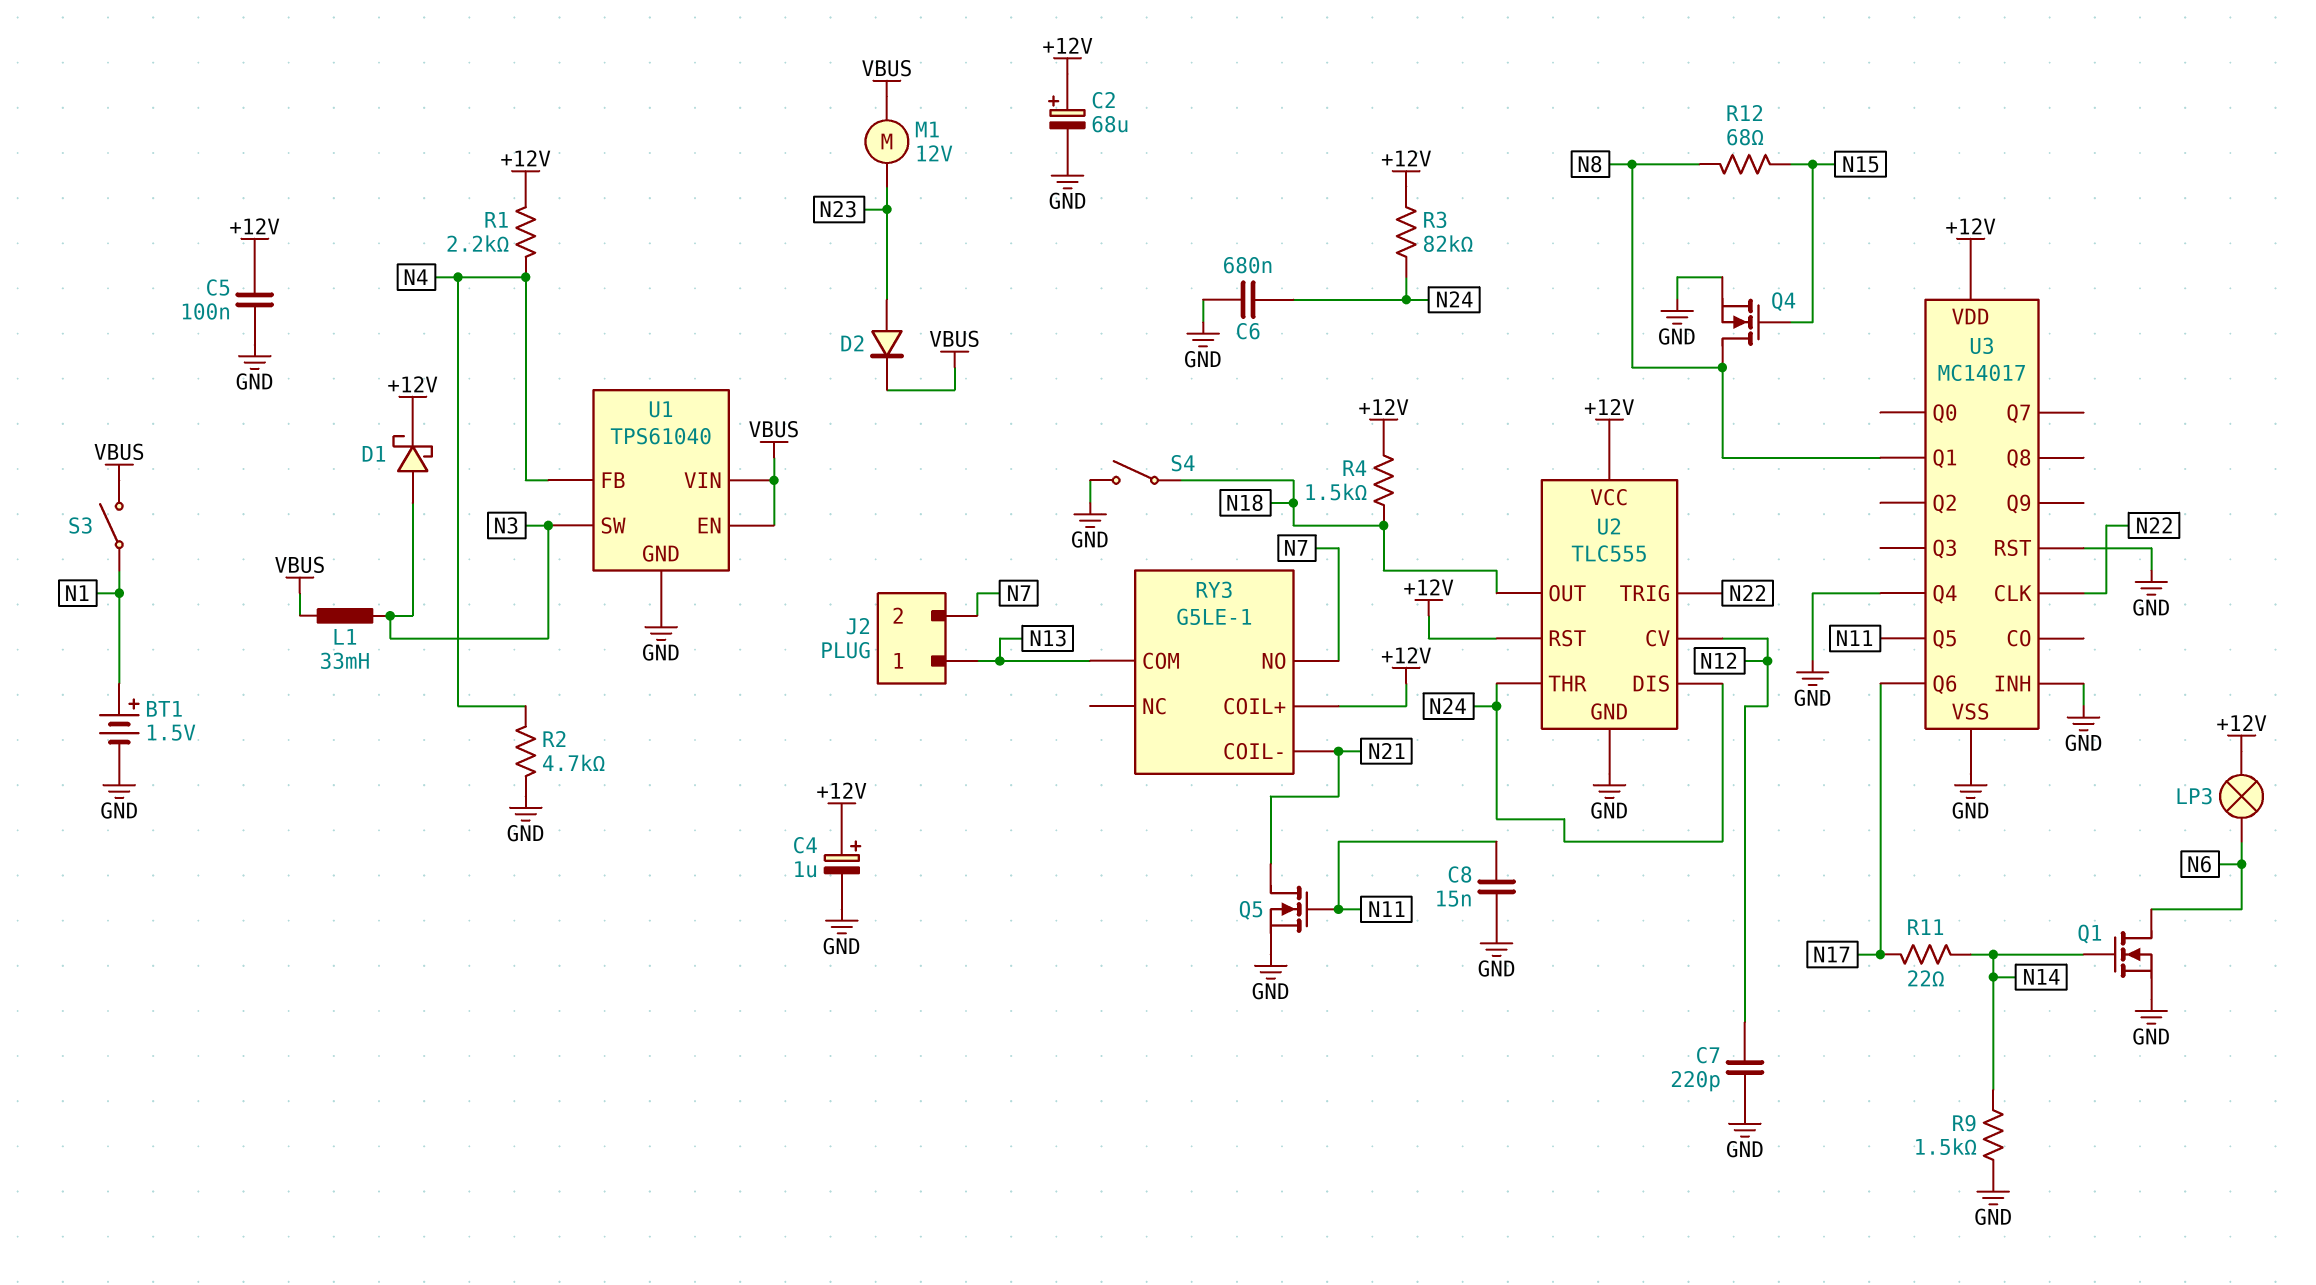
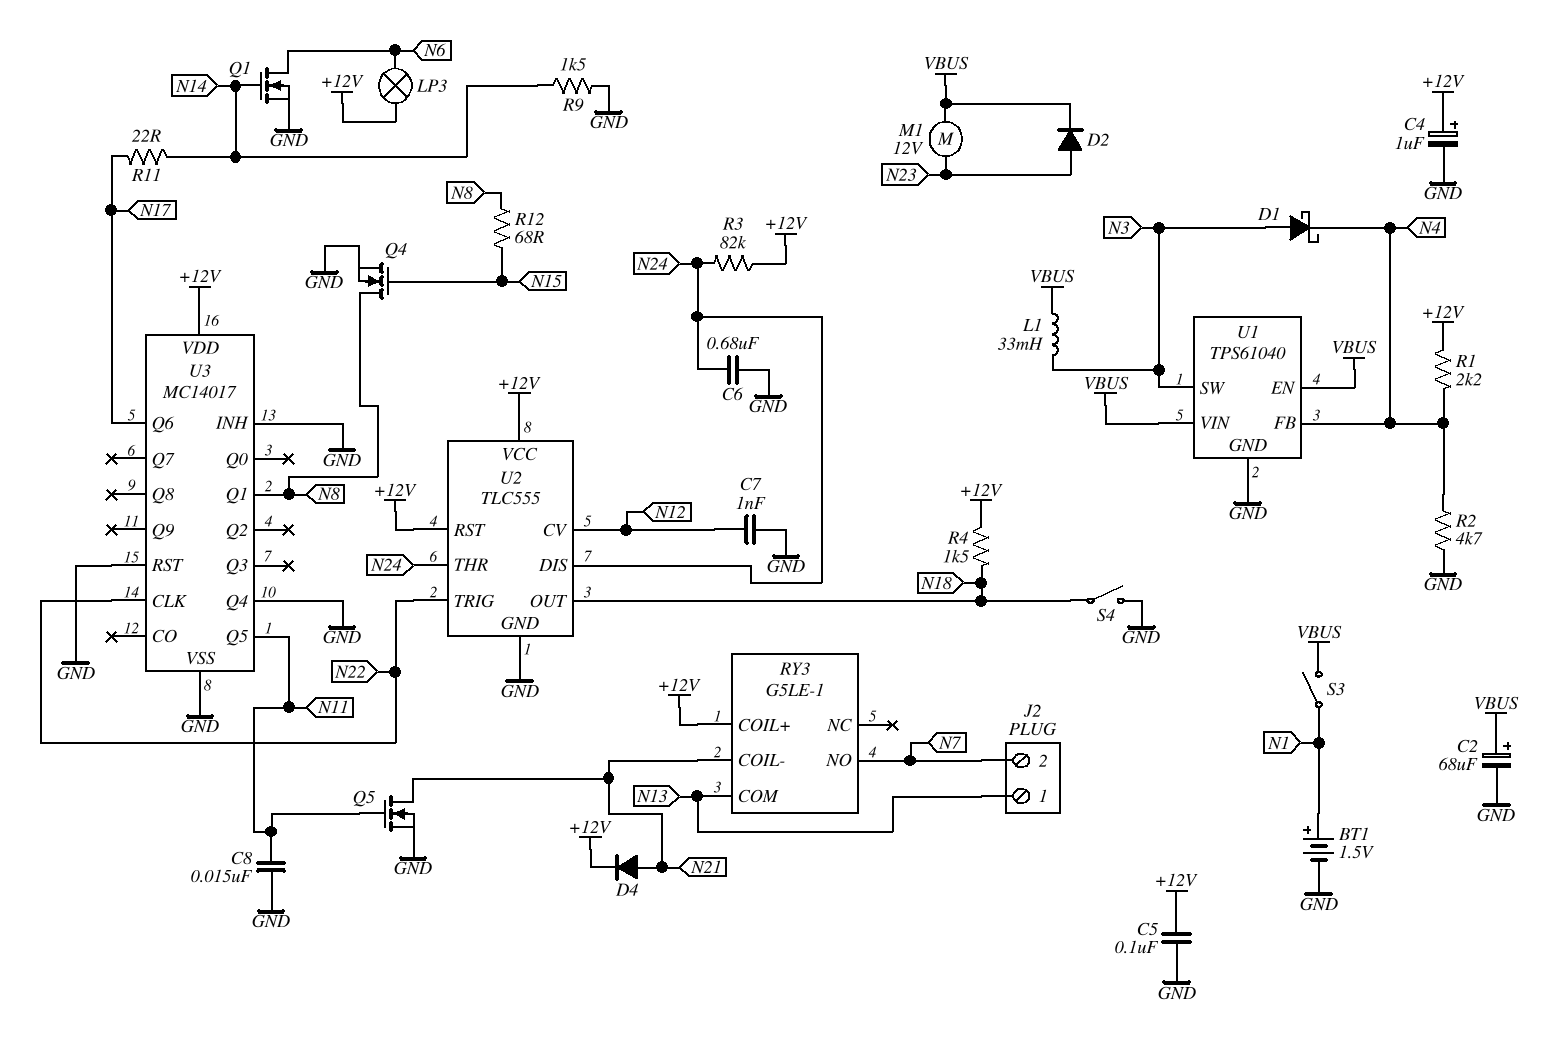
C2: 68uF (plus +12V, minus GND) -> 68uF (plus VBUS, minus GND)
C7: 220pF (GND, N12) -> 1nF (GND, N12)
D1: schottky (A N3, K +12V) -> schottky (A N3, K N4)
D4: none -> diode (A N21, K +12V)

